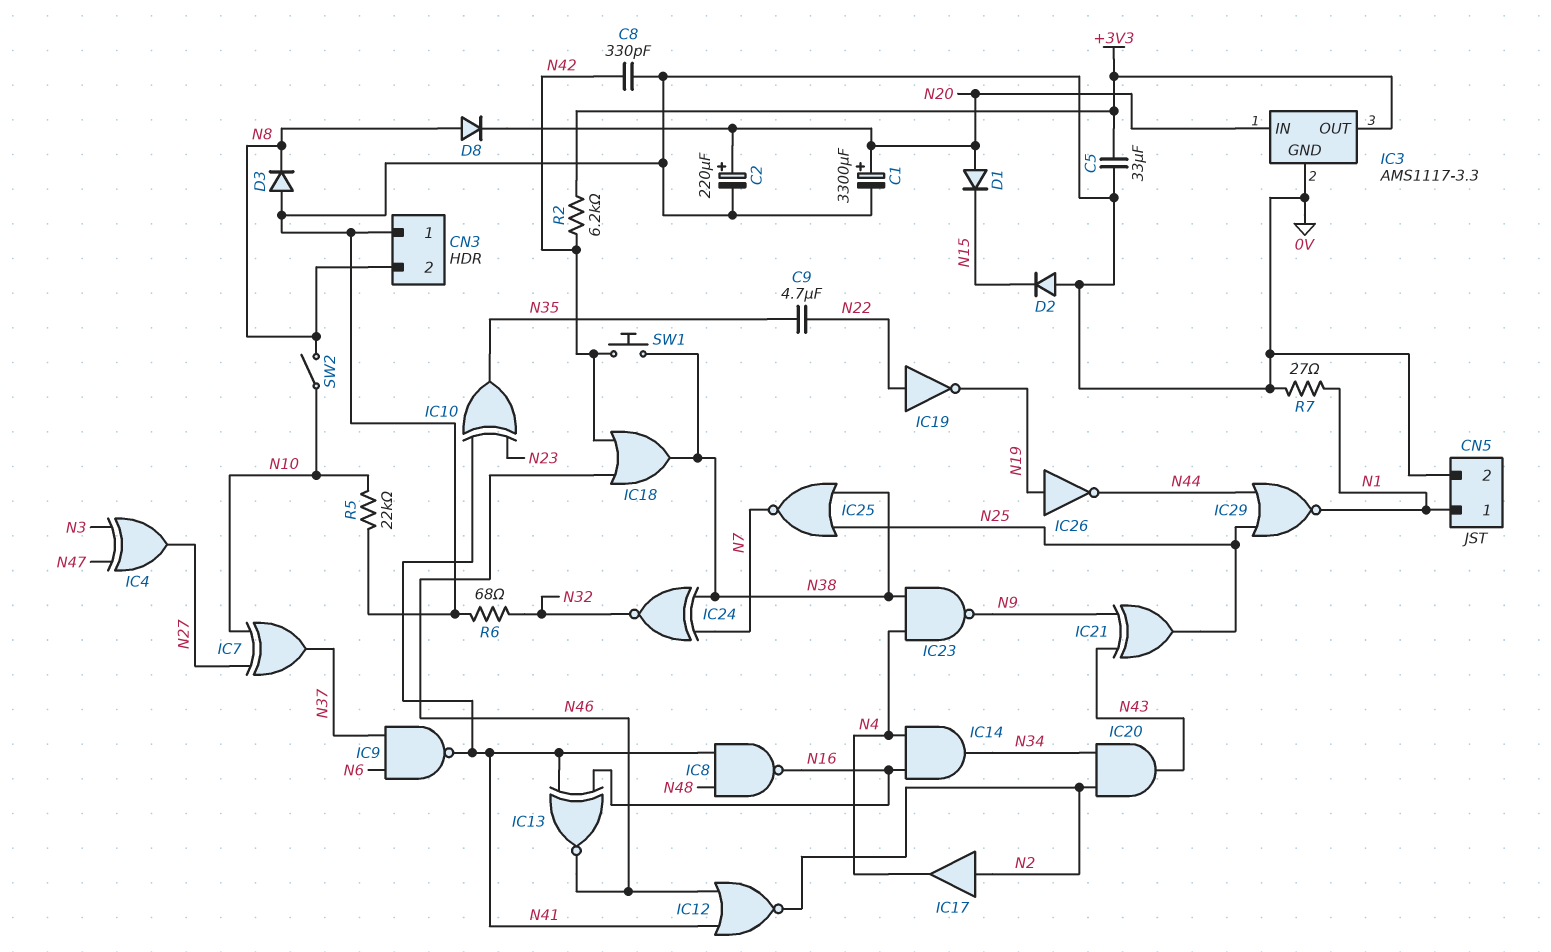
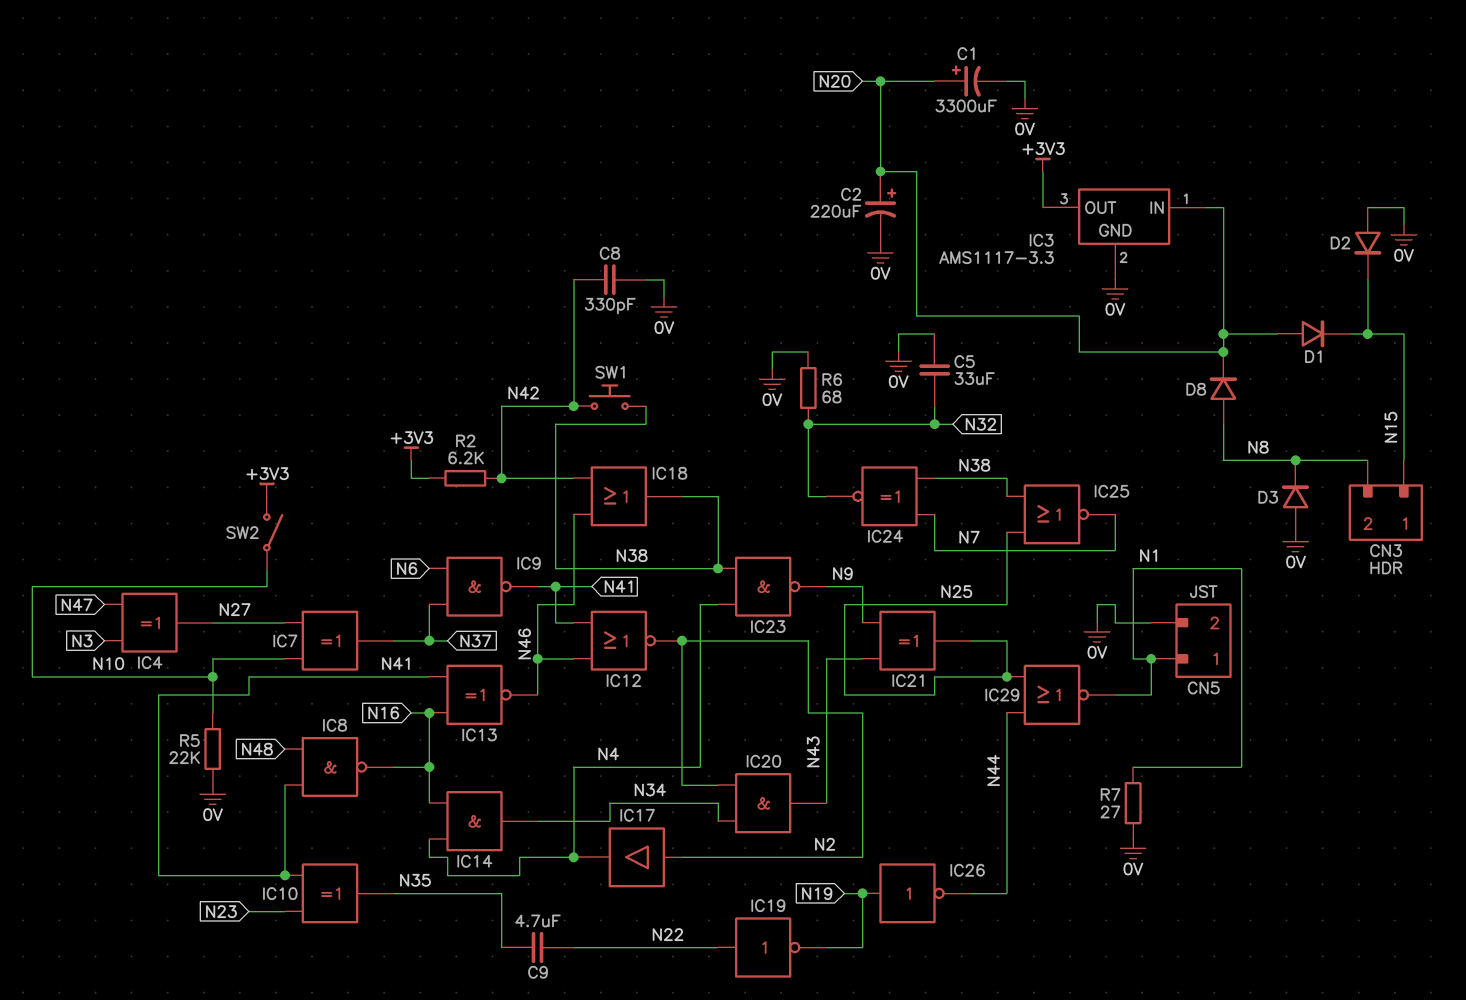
C5: 33uF (+3V3, 0V) -> 33uF (0V, N32)
CN3 pin 1: 0V -> N15
SW2: switch (N8, N10) -> switch (+3V3, N10)

